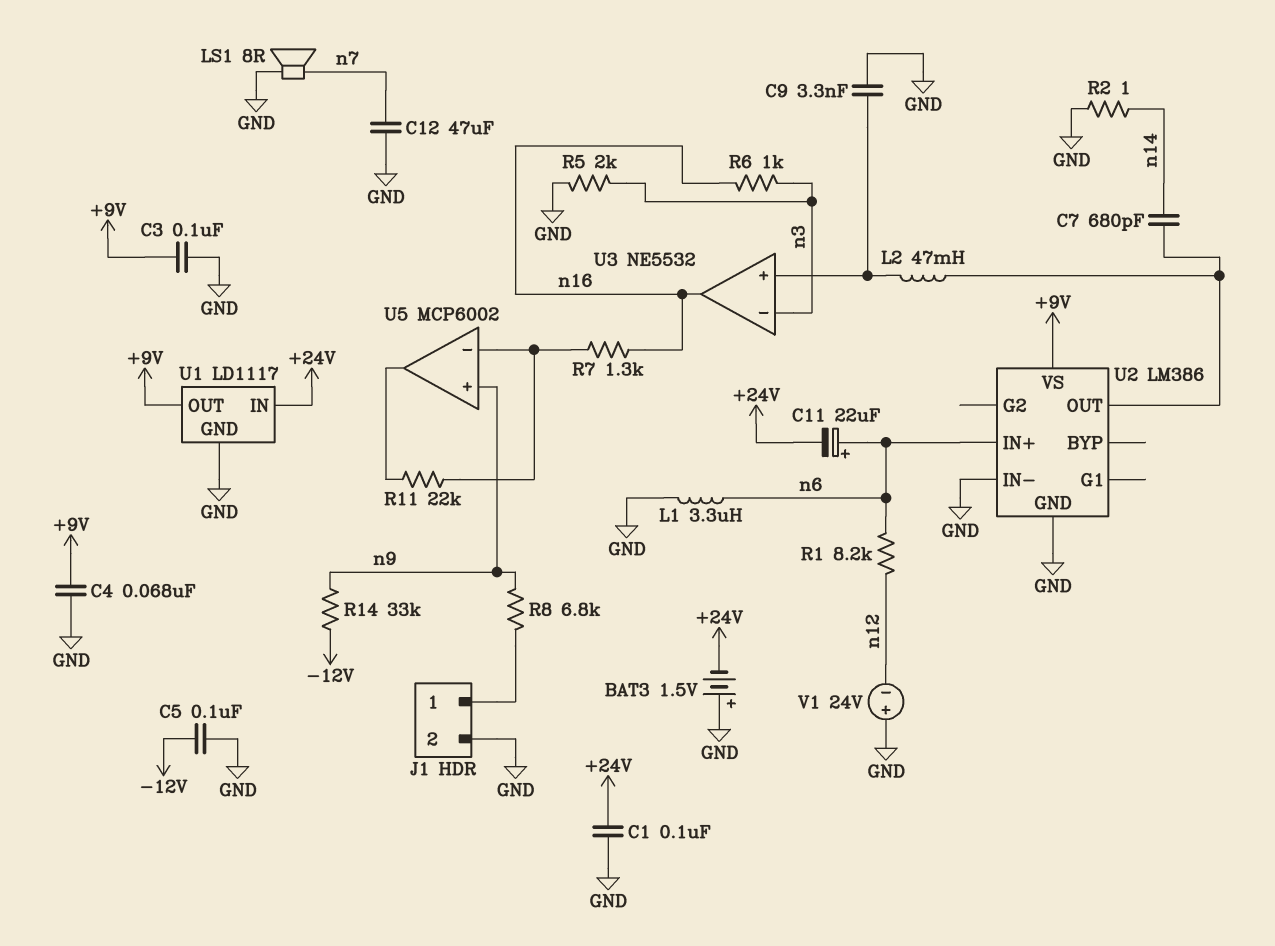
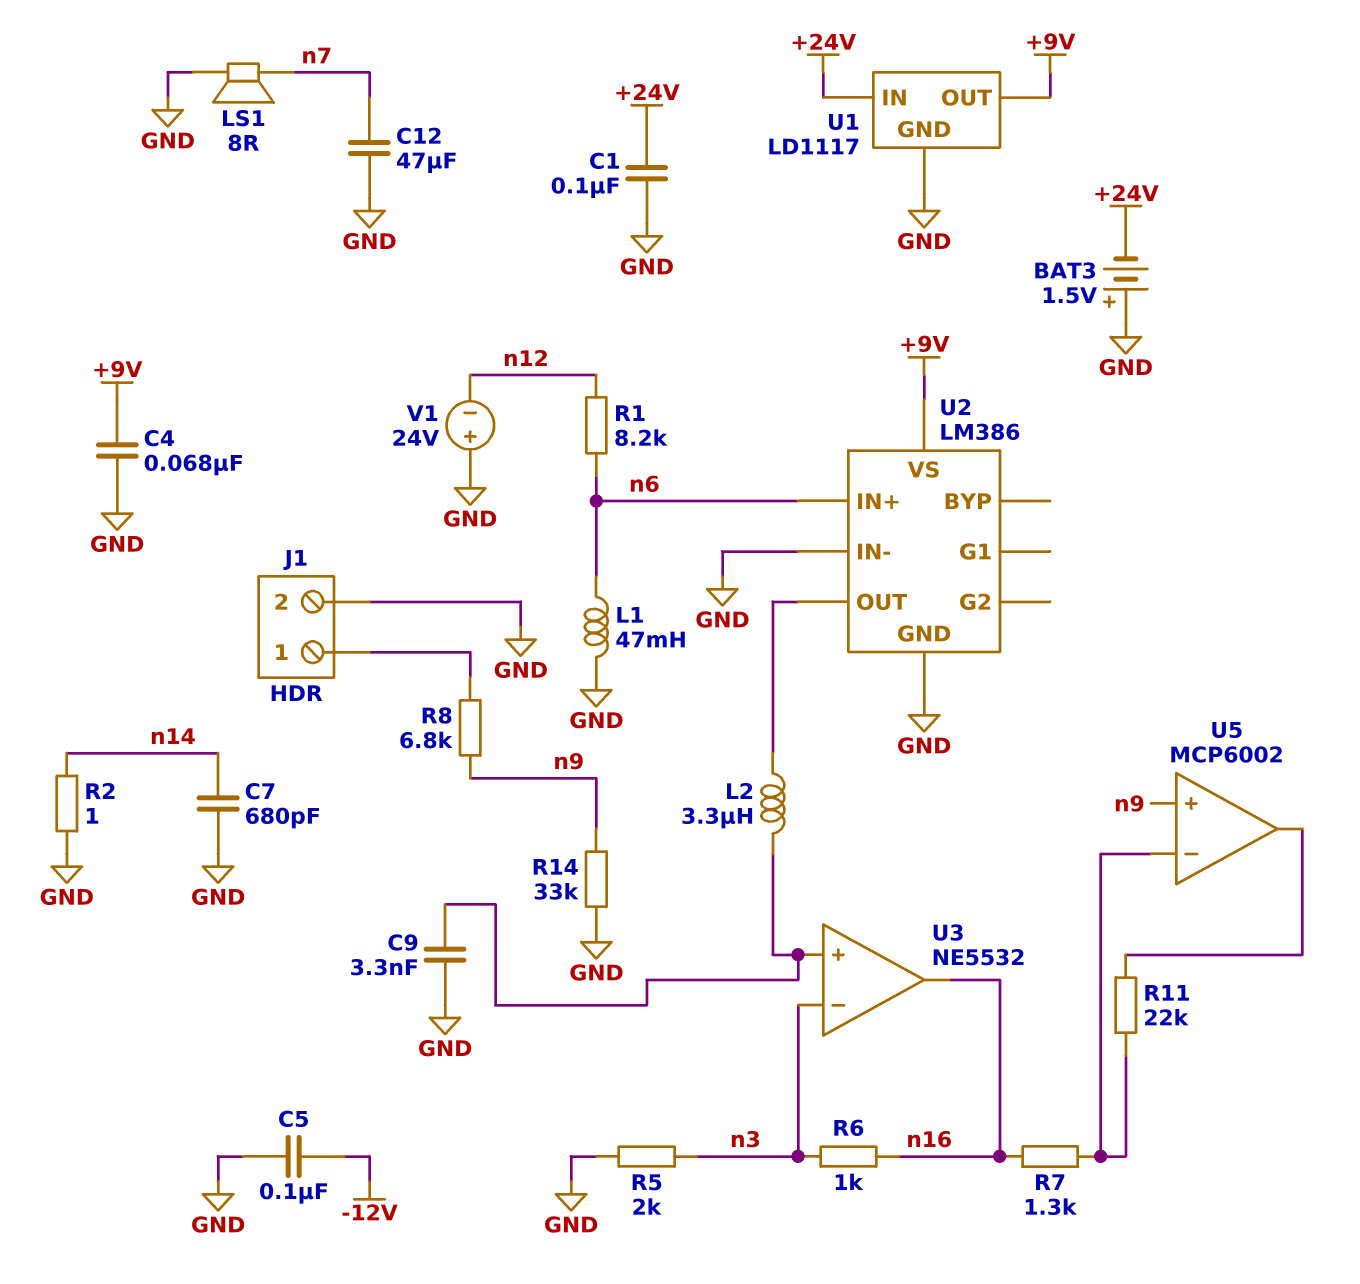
C3: 100nF (+9V, GND) -> none
C7: 680pF (U2/OUT, n14) -> 680pF (GND, n14)
C11: 22uF (plus n6, minus +24V) -> none
L1: 3.3uH (GND, n6) -> 47mH (GND, n6)
L2: 47mH (U2/OUT, U3/in+) -> 3.3uH (U2/OUT, U3/in+)
R14: 33k (-12V, n9) -> 33k (GND, n9)

